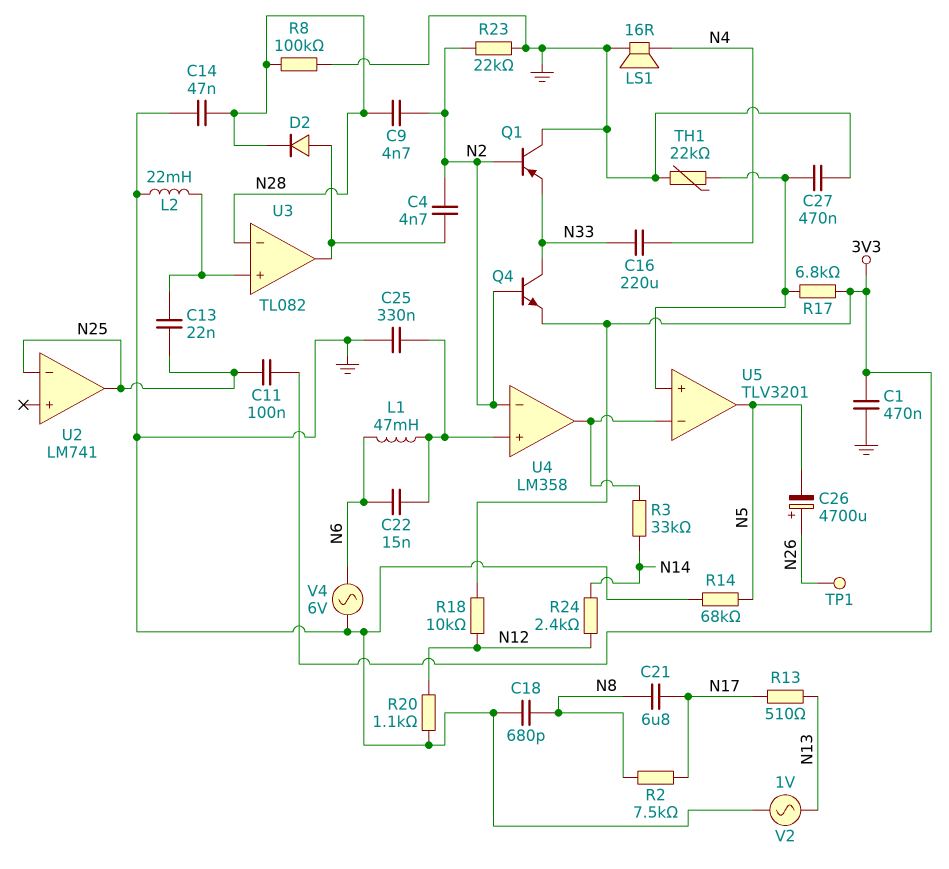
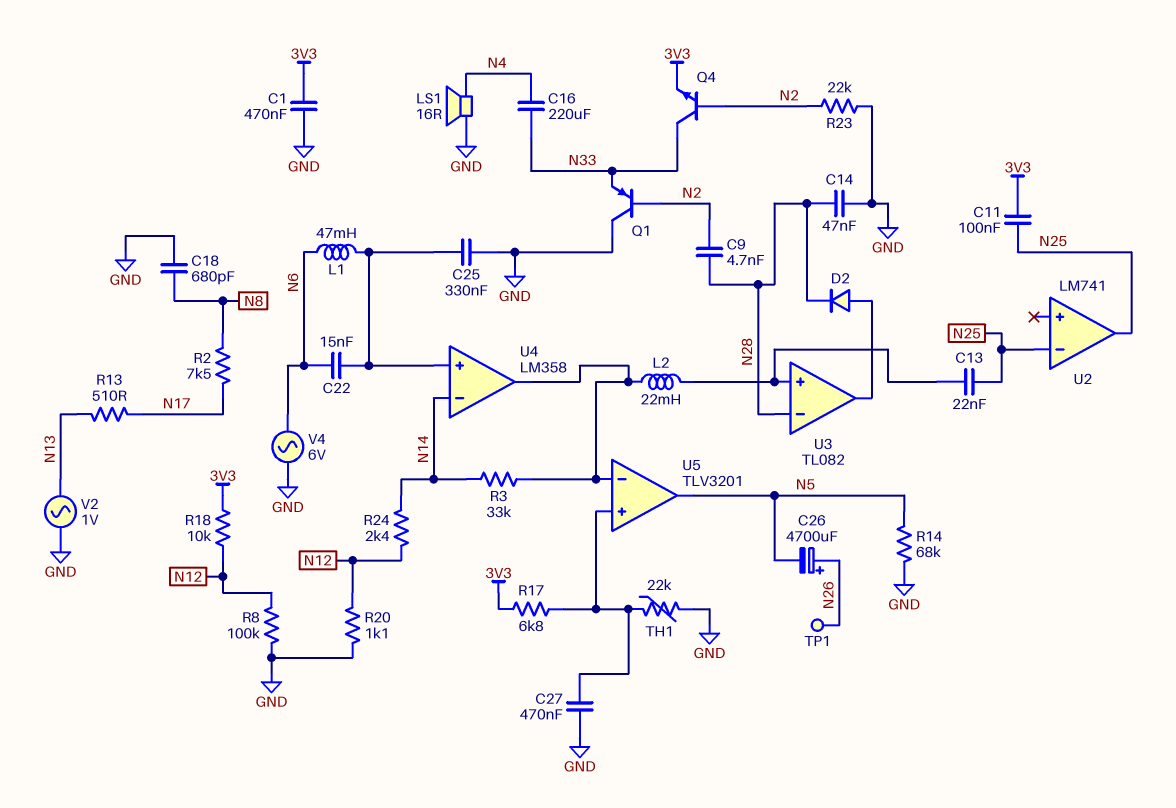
C4: 4.7nF (N2, U3/out) -> none
C21: 6.8uF (N8, N17) -> none
L2: 22mH (GND, U3/in+) -> 22mH (U3/in+, U4/out)
R8: 100k (GND, N28) -> 100k (GND, N12)
U4 pin in-: N2 -> N14

